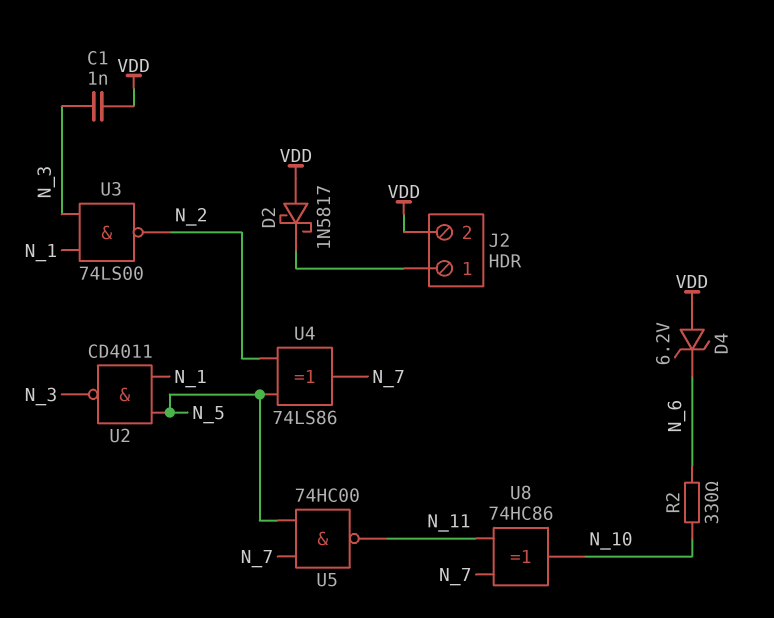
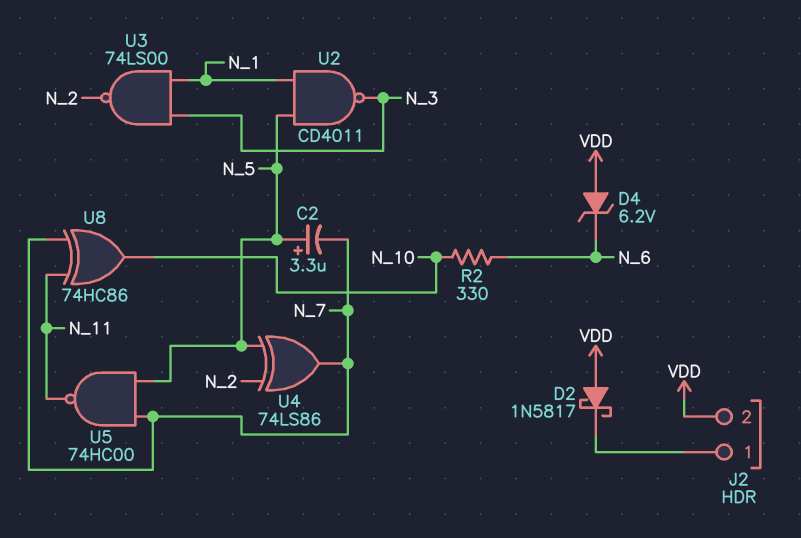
C1: 1nF (N_3, VDD) -> none
C2: none -> 3.3uF (plus N_5, minus N_7)

